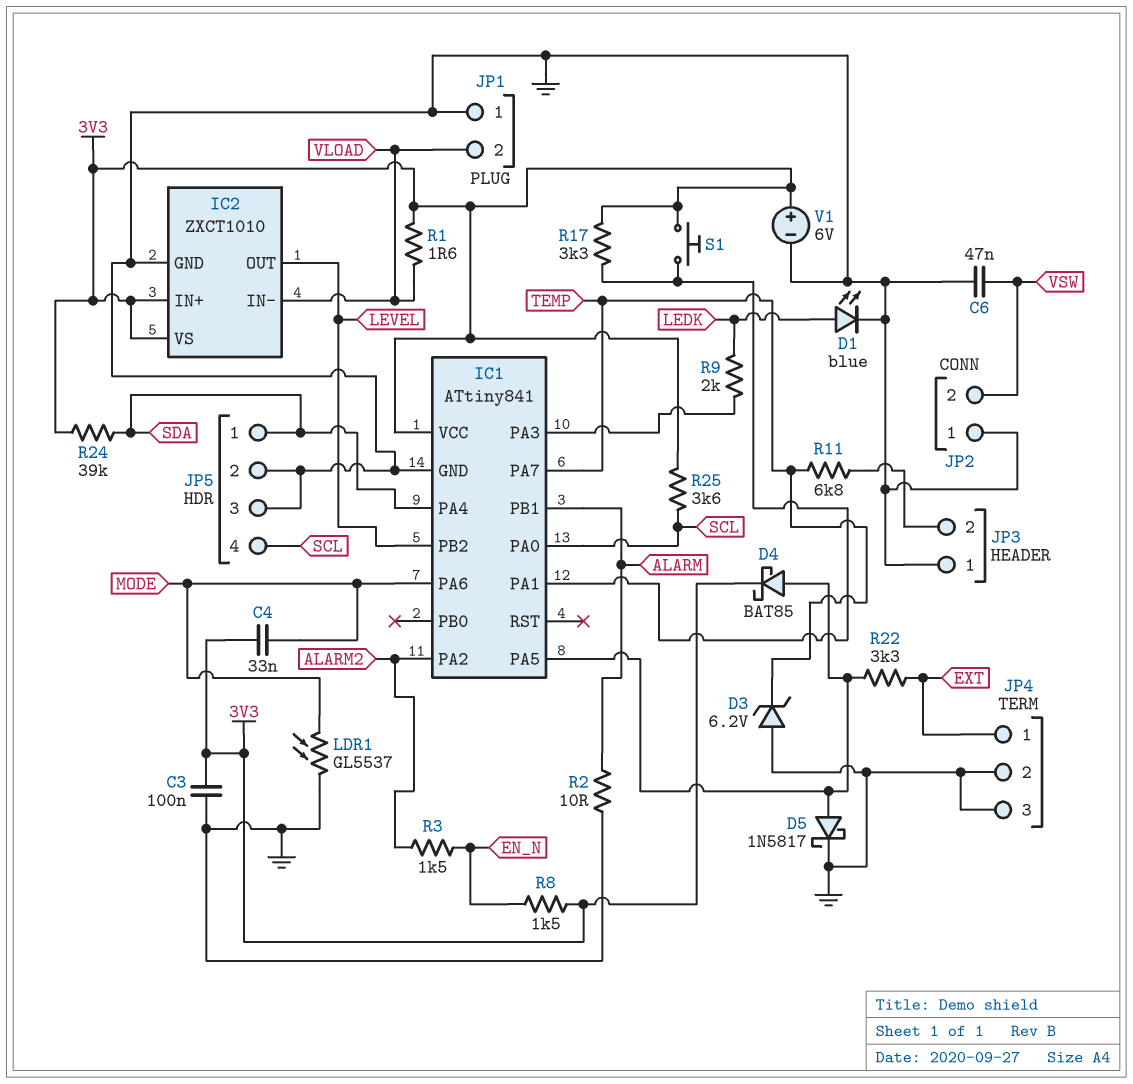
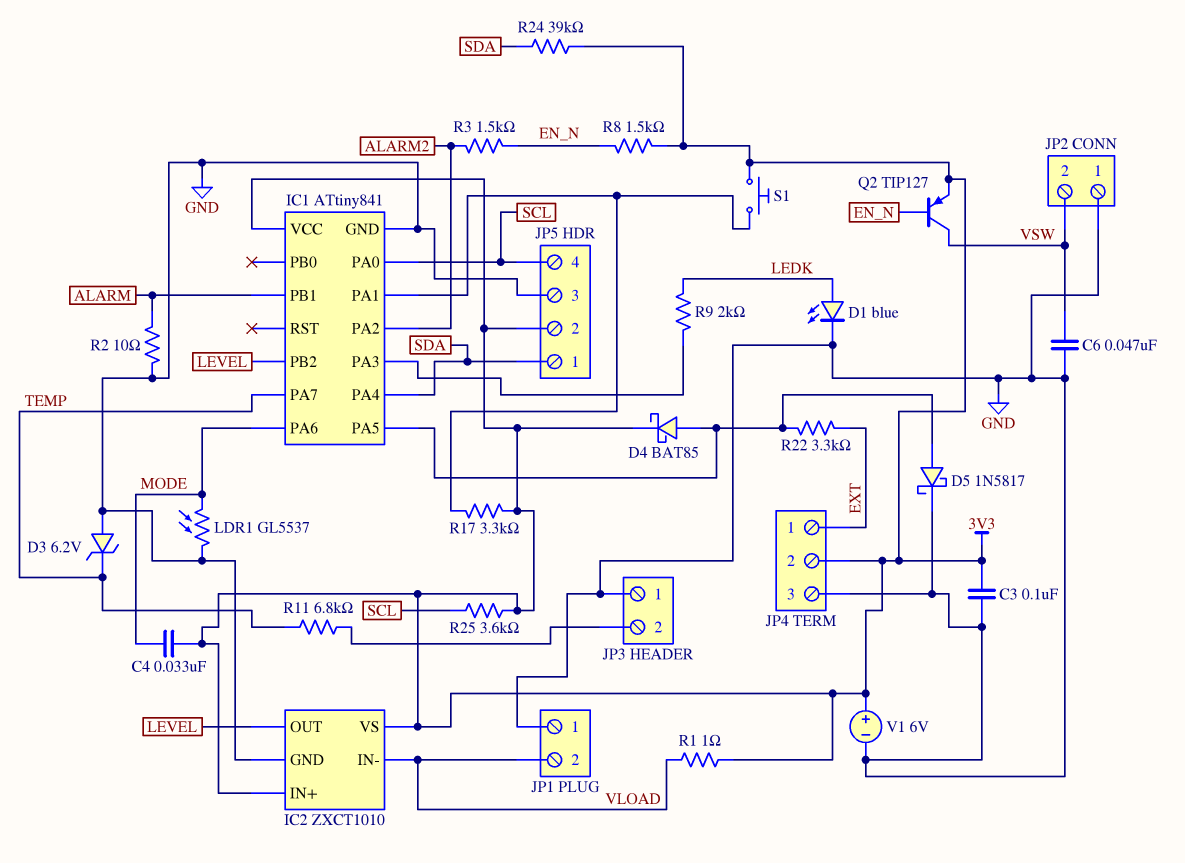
JP4 pin 2: GND -> 3V3
JP5 pin 2: GND -> 3V3
Q2: none -> PNP TIP127 (B EN_N, C VSW, E 3V3)
R1: 1.6 (3V3, VLOAD) -> 1 (3V3, VLOAD)

